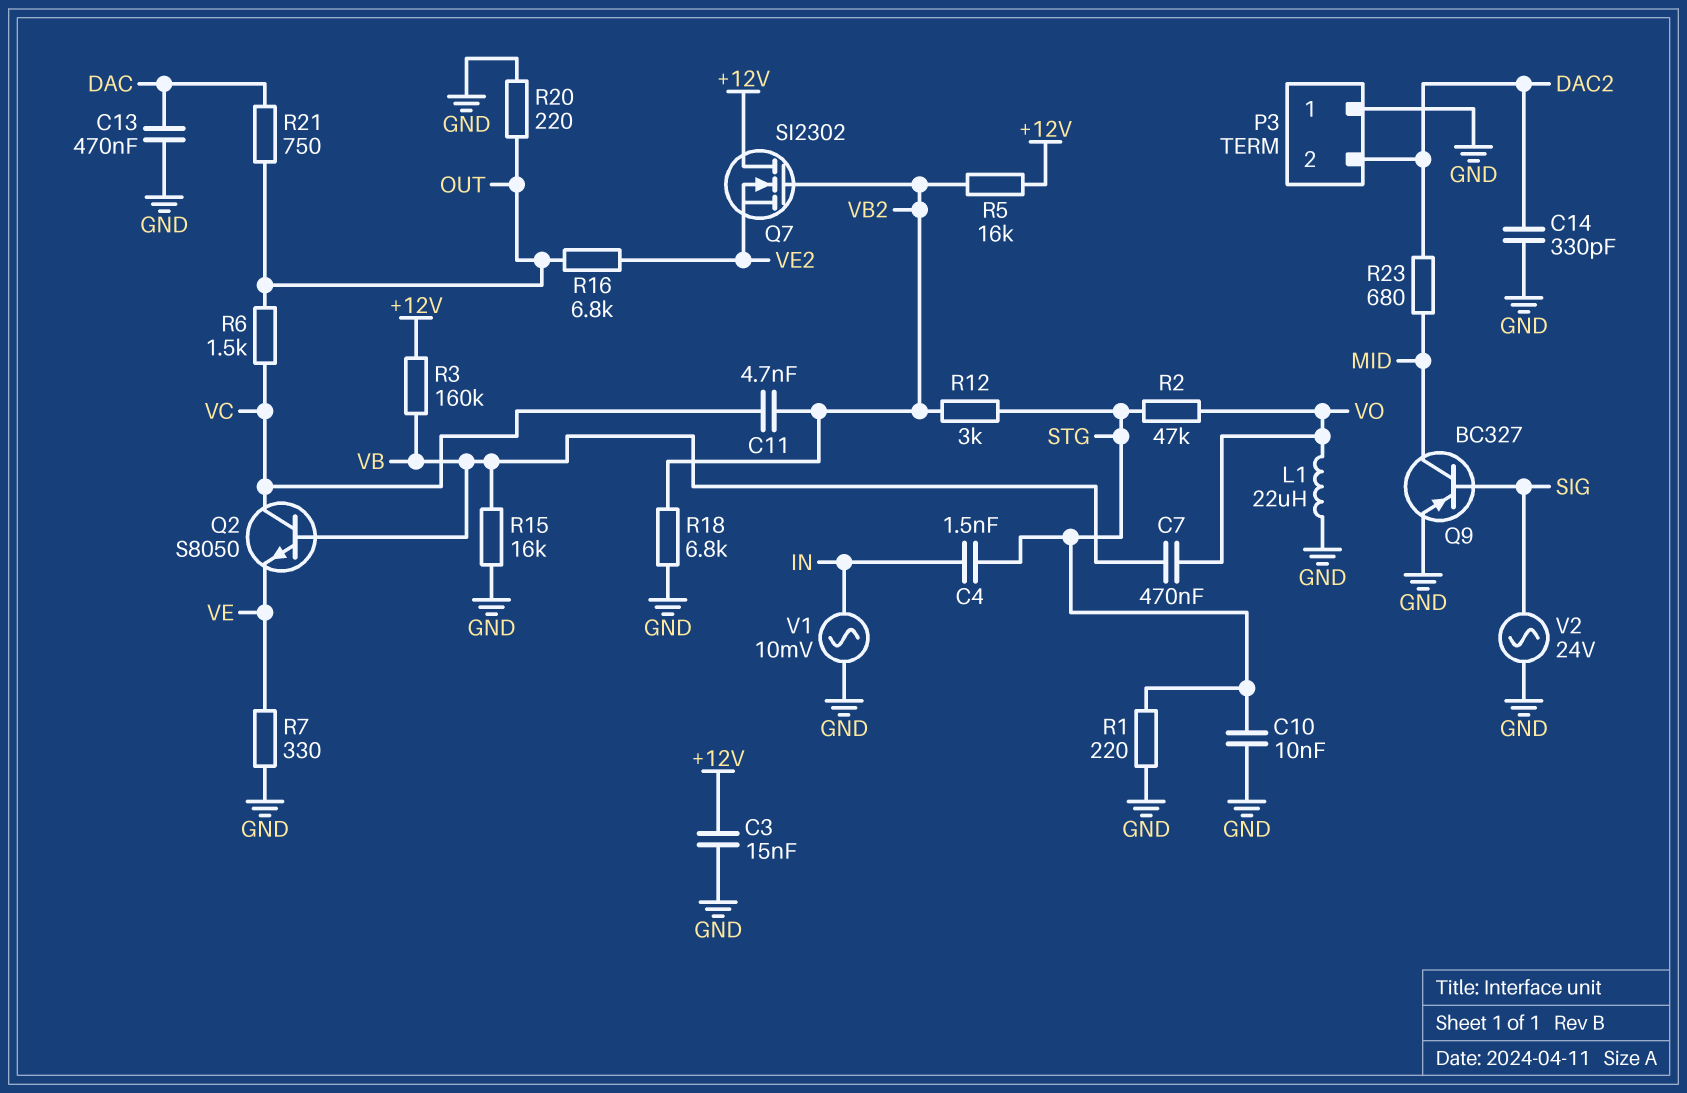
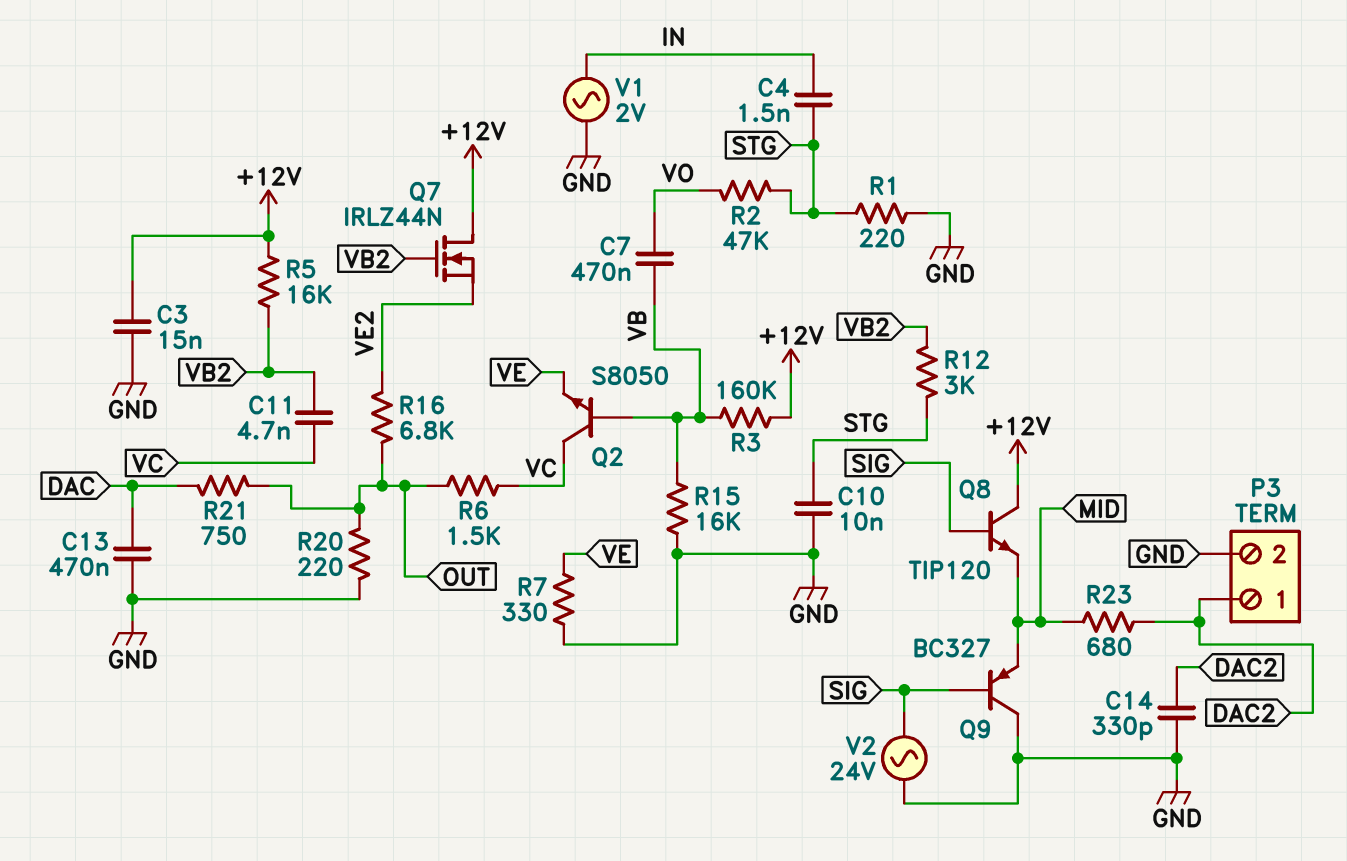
L1: 22uH (GND, VO) -> none
P3 pin 1: GND -> DAC2
P3 pin 2: DAC2 -> GND
Q7: NMOS SI2302 (G VB2, D +12V, S VE2) -> NMOS IRLZ44N (G VB2, D +12V, S VE2)
Q8: none -> NPN TIP120 (B SIG, C +12V, E MID)
Q9: PNP BC327 (B SIG, C MID, E GND) -> PNP BC327 (B SIG, C GND, E MID)
R18: 6.8k (GND, VB2) -> none
V1: AC 10mV (GND, IN) -> AC 2V (GND, IN)

